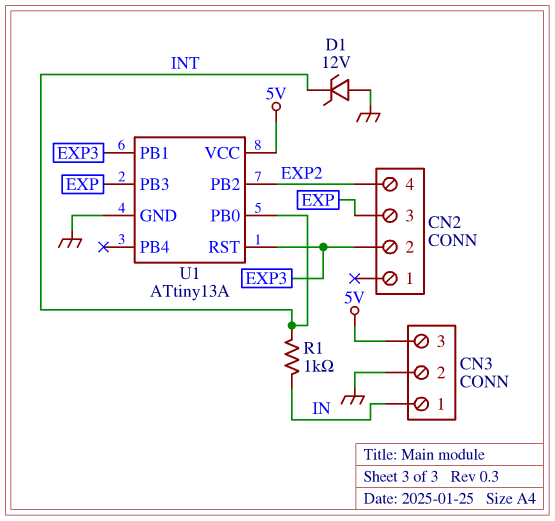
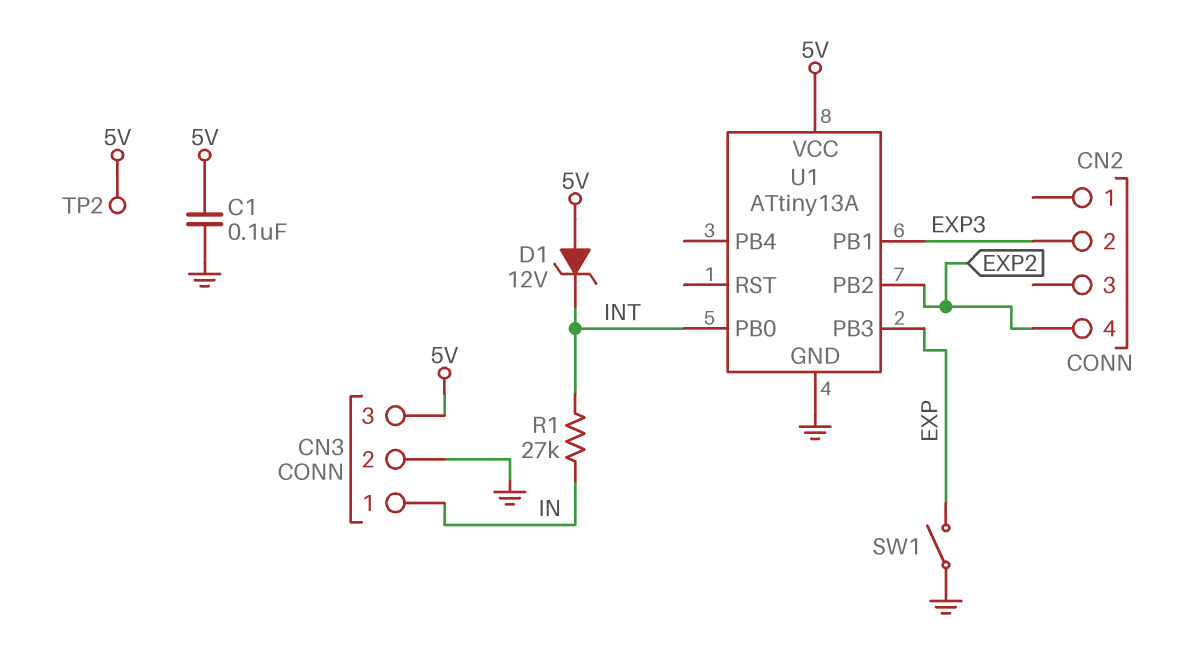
C1: none -> 100nF (5V, GND)
CN2 pin 3: EXP -> none
D1: zener 12V (A GND, K INT) -> zener 12V (A 5V, K INT)
R1: 1k (IN, INT) -> 27k (IN, INT)
SW1: none -> switch (EXP, GND)
TP2: none -> test point (5V)
U1 pin RST: EXP3 -> none

